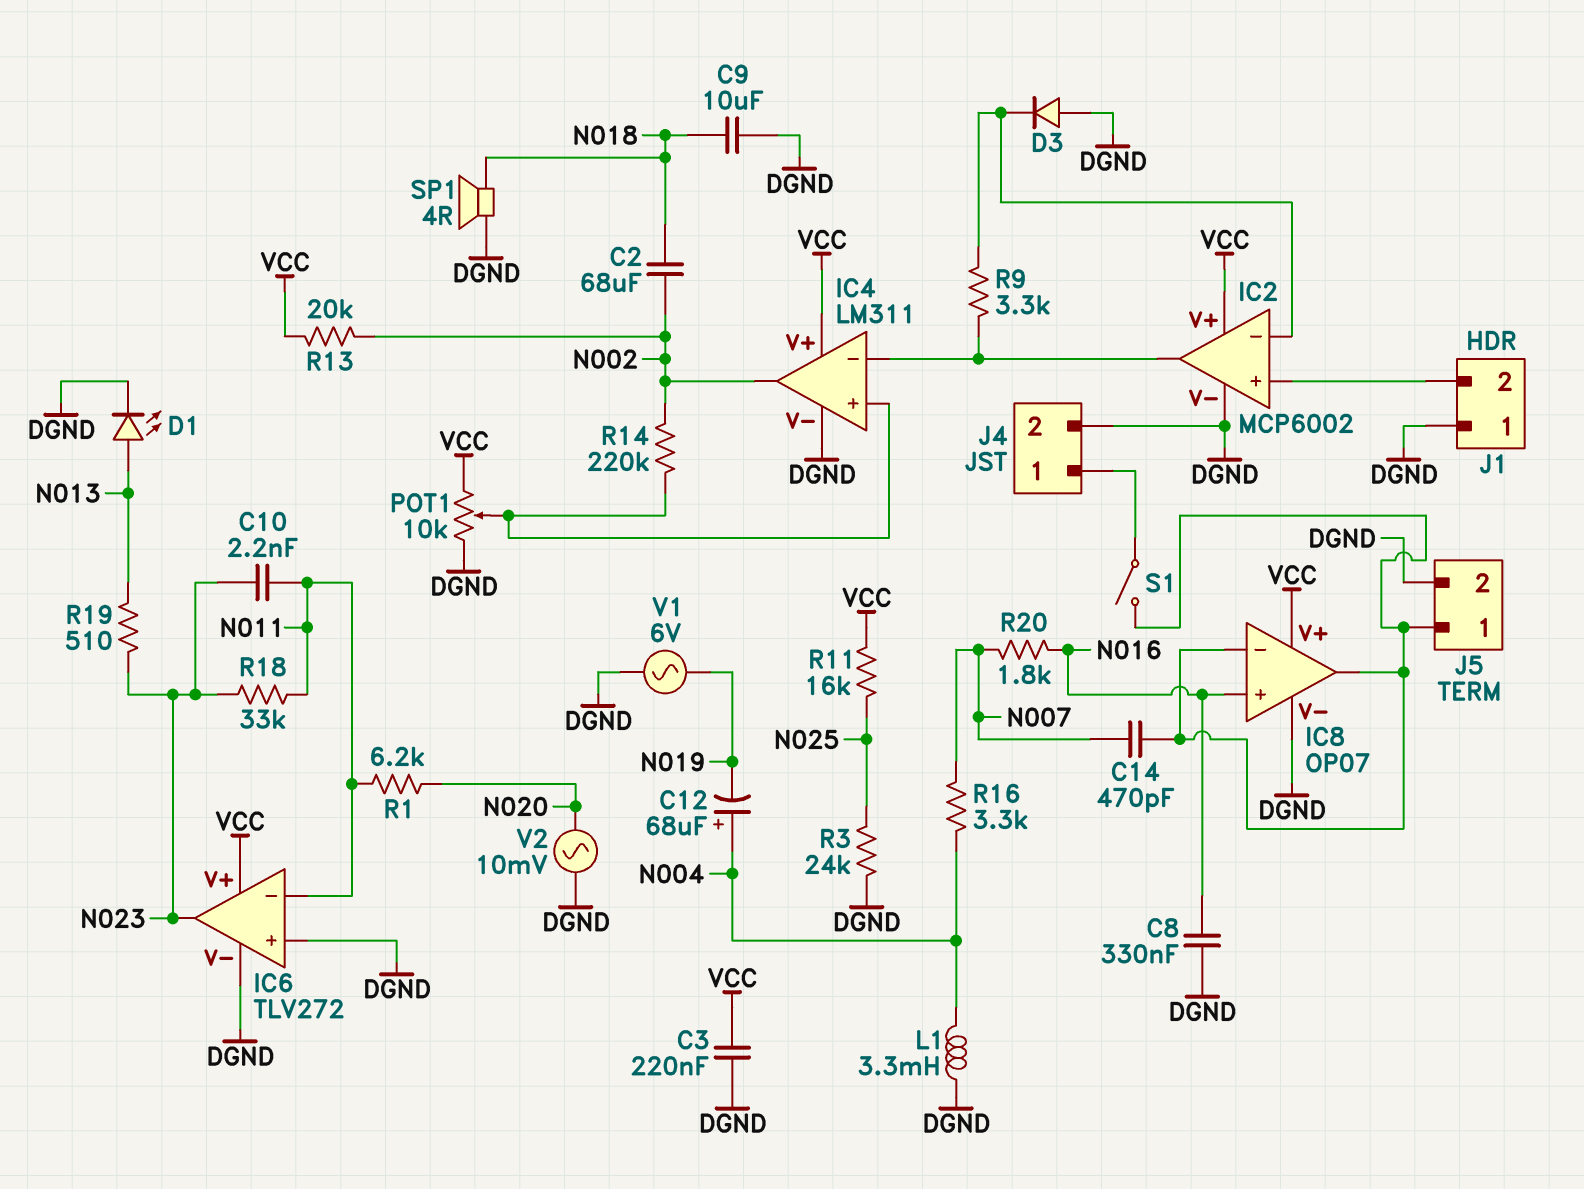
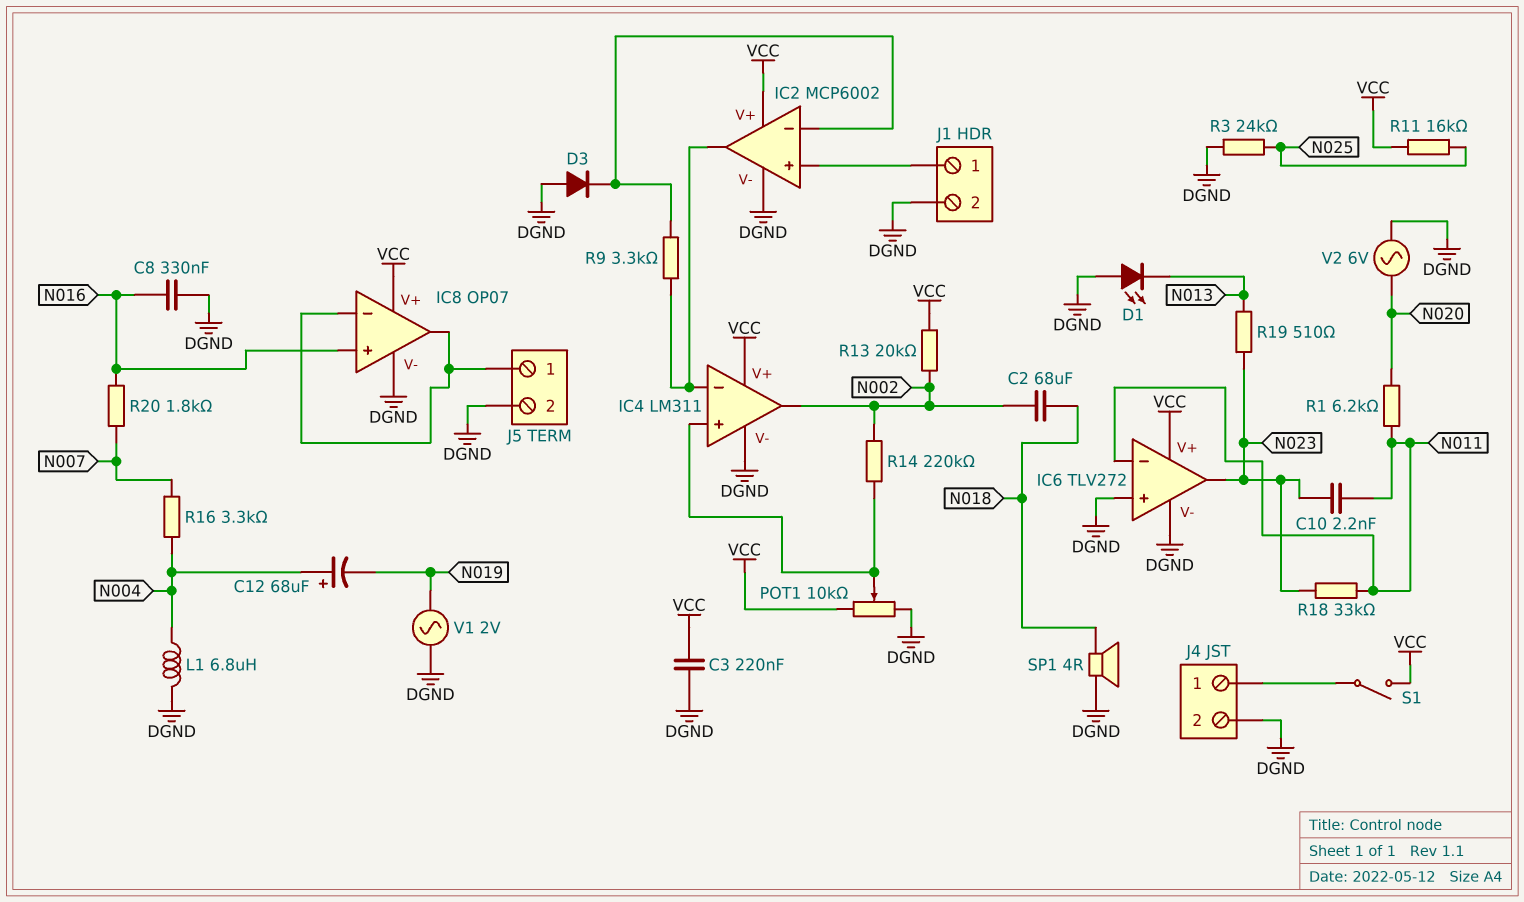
C9: 10uF (DGND, N018) -> none
C14: 470pF (IC8/in-, N007) -> none
D1: LED (A N013, K DGND) -> LED (A DGND, K N013)
J1 pin 1: DGND -> IC2/in+
J1 pin 2: IC2/in+ -> DGND
L1: 3.3mH (DGND, N004) -> 6.8uH (DGND, N004)
S1: switch (IC8/in-, J4/1) -> switch (J4/1, VCC)
V1: AC 6V (DGND, N019) -> AC 2V (DGND, N019)
V2: AC 10mV (DGND, N020) -> AC 6V (DGND, N020)

